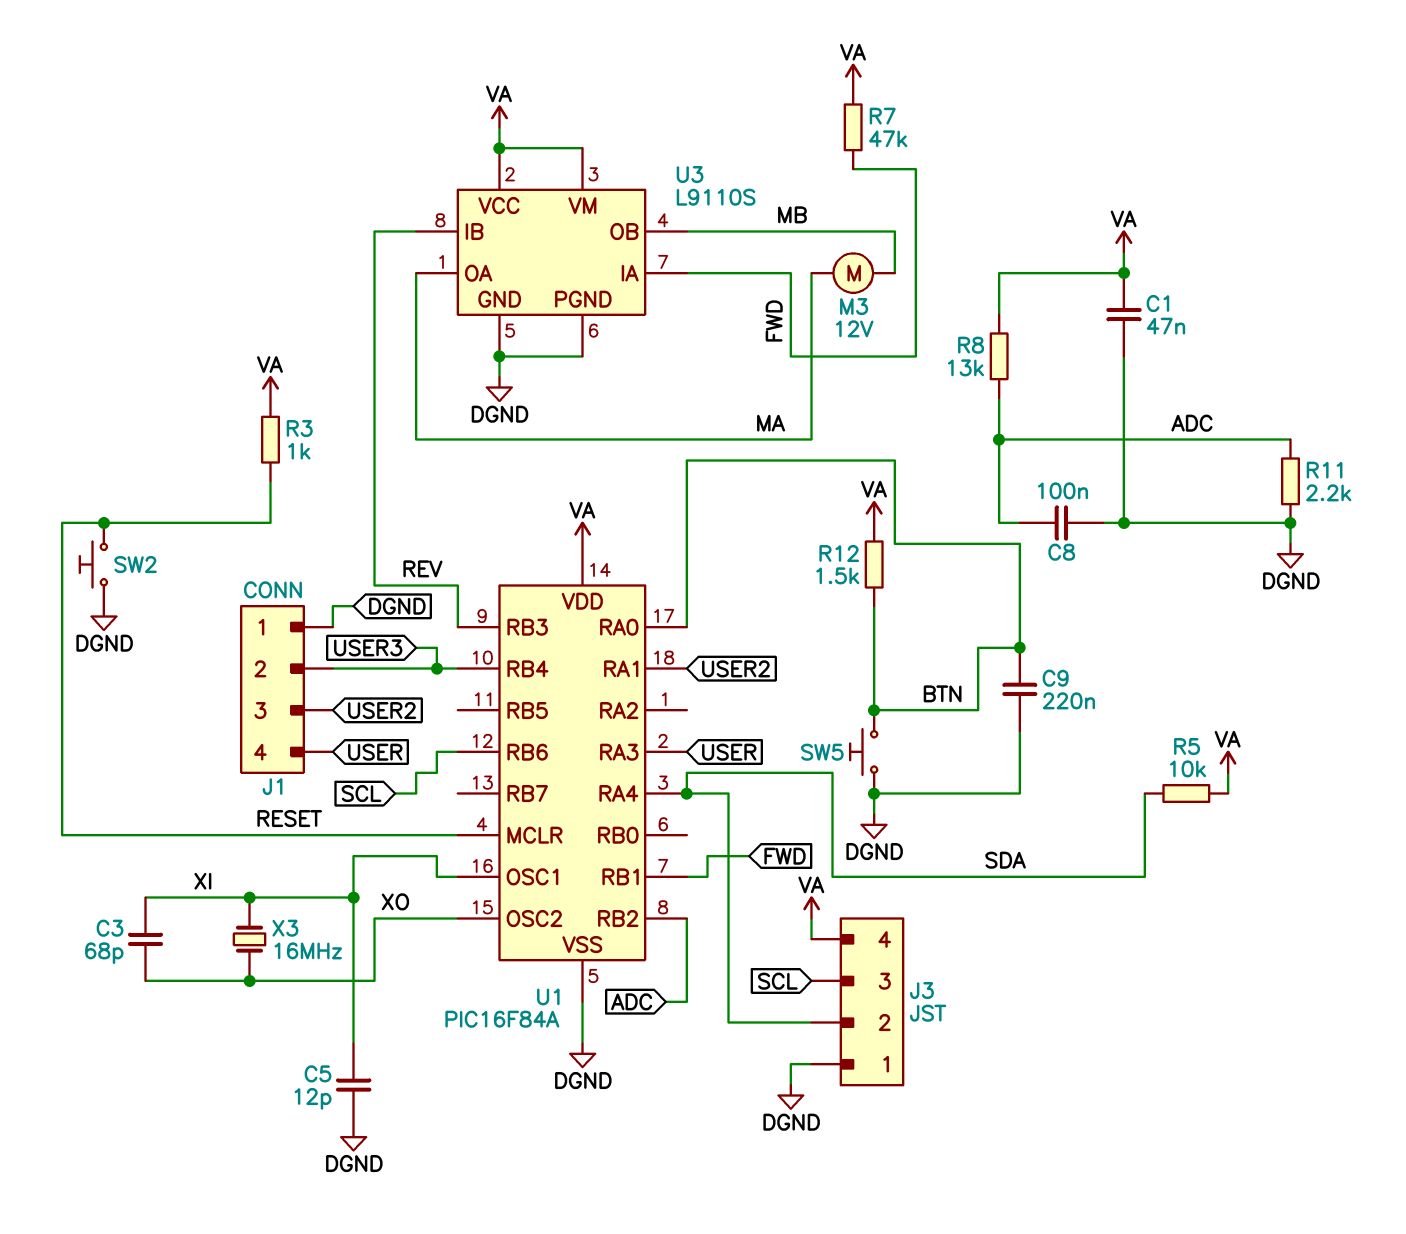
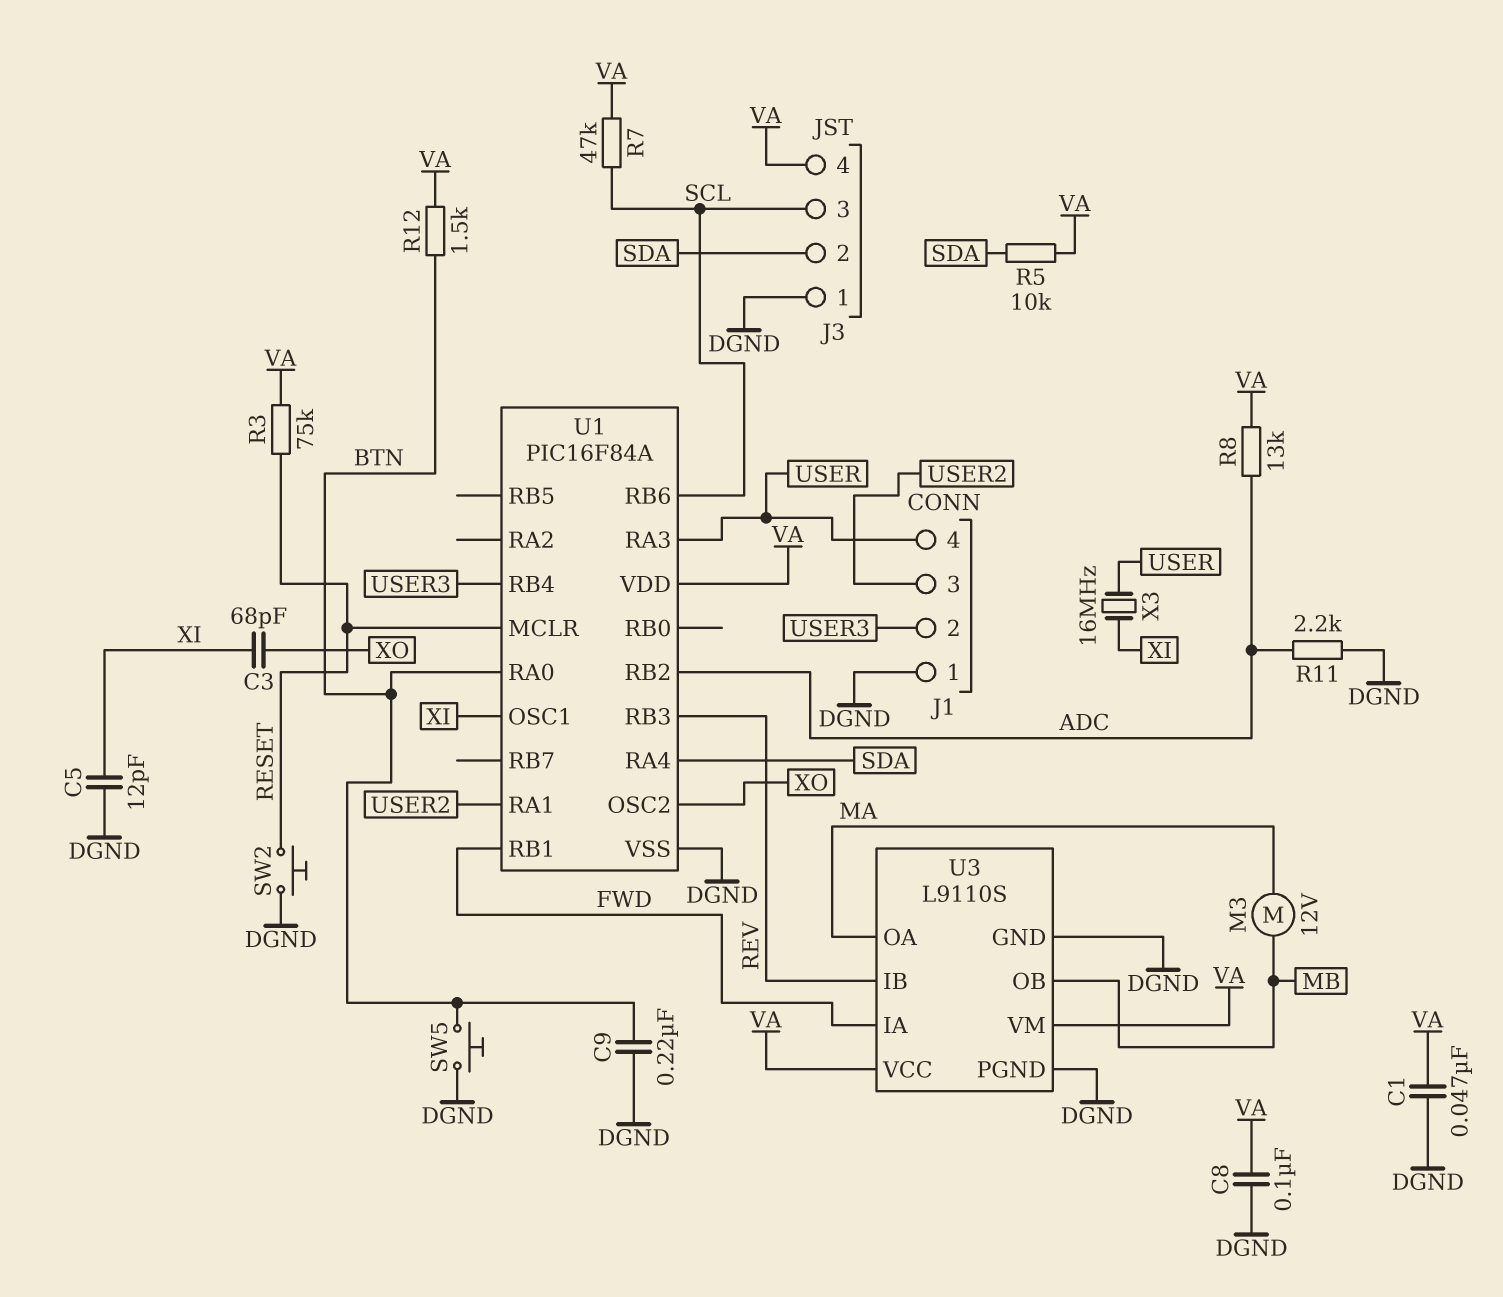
C8: 100nF (ADC, DGND) -> 100nF (DGND, VA)
R3: 1k (RESET, VA) -> 75k (RESET, VA)
R7: 47k (FWD, VA) -> 47k (SCL, VA)
X3: 16MHz (XI, XO) -> 16MHz (USER, XI)

